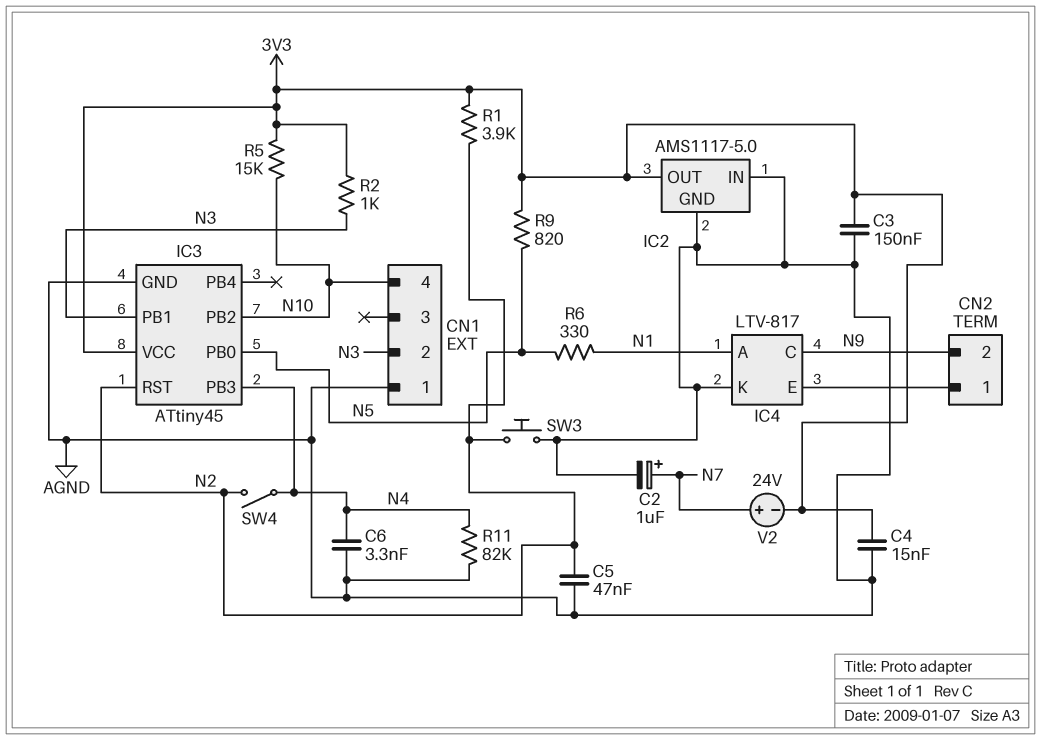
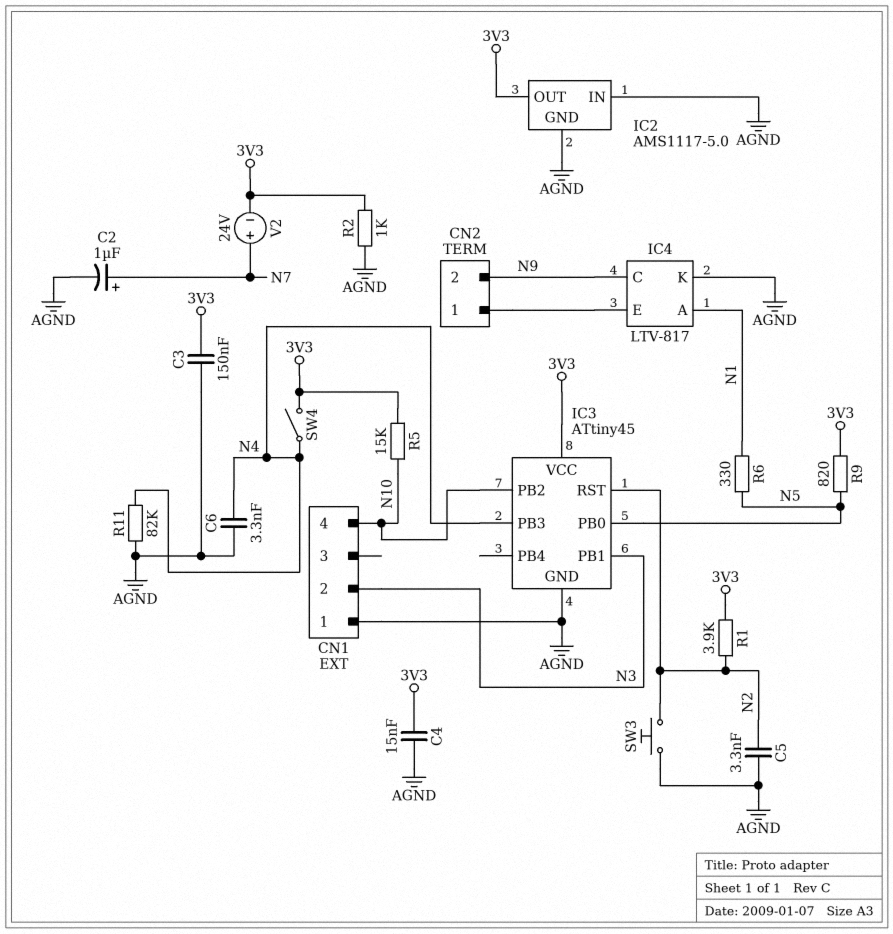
C5: 47nF (AGND, N2) -> 3.3nF (AGND, N2)
R2: 1k (3V3, N3) -> 1k (3V3, AGND)
SW4: switch (N2, N4) -> switch (3V3, N4)

